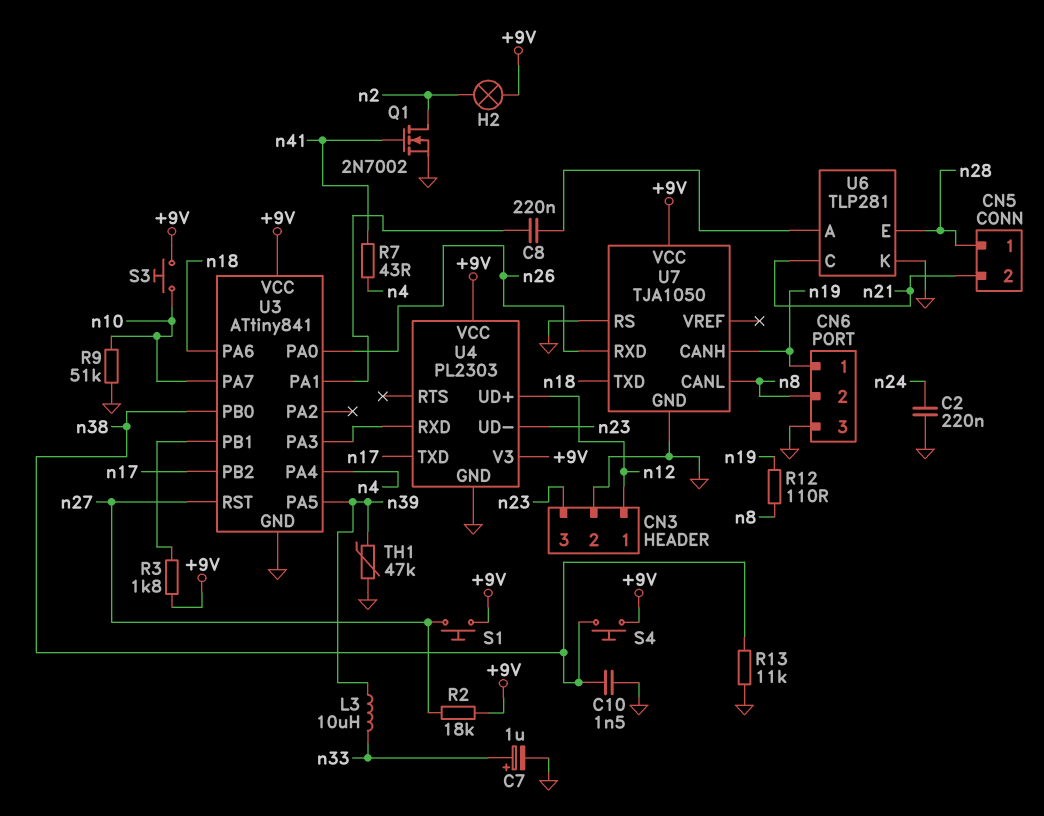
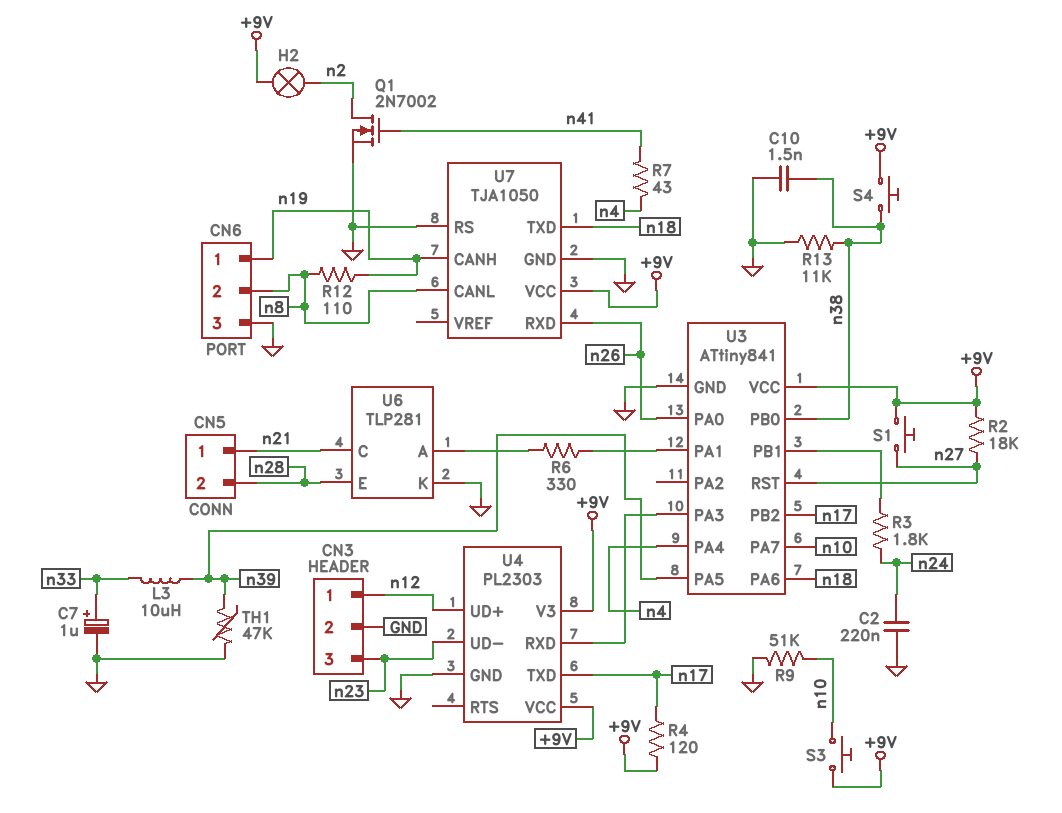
C8: 220nF (U3/PA1, U6/A) -> none
CN5 pin 1: n28 -> n21
CN5 pin 2: n21 -> n28
R3: 1.8k (+9V, U3/PB1) -> 1.8k (U3/PB1, n24)
R4: none -> 120 (+9V, n17)
R6: none -> 330 (U3/PA1, U6/A)

